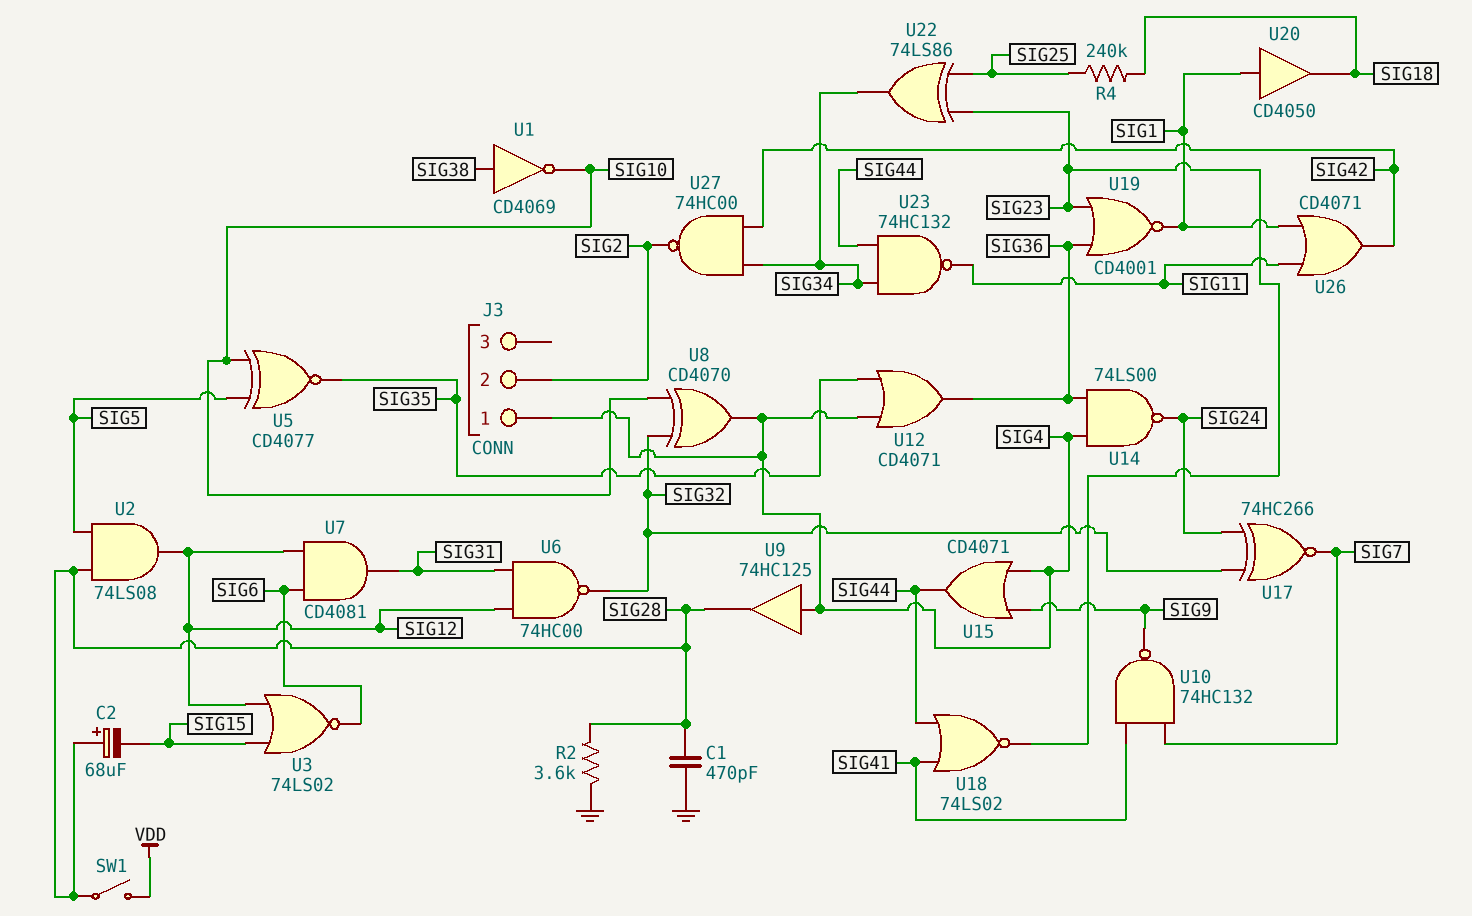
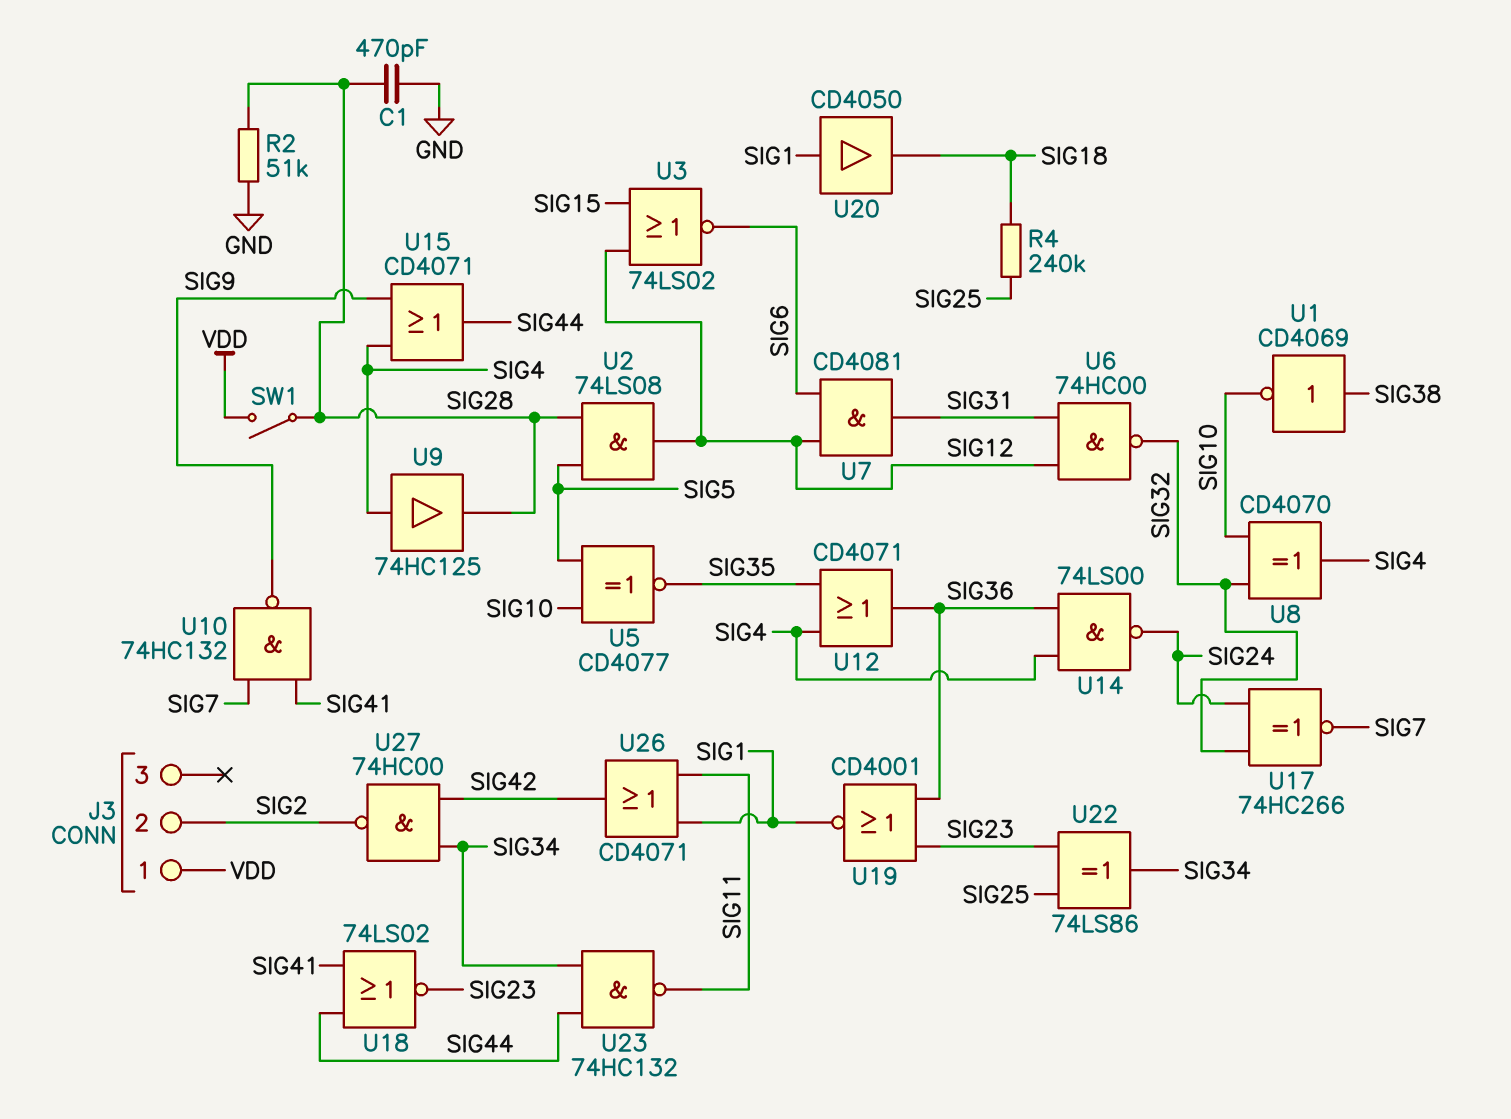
C2: 68uF (plus SIG28, minus SIG15) -> none
J3 pin 1: SIG4 -> VDD
R2: 3.6k (GND, SIG28) -> 51k (GND, SIG28)

